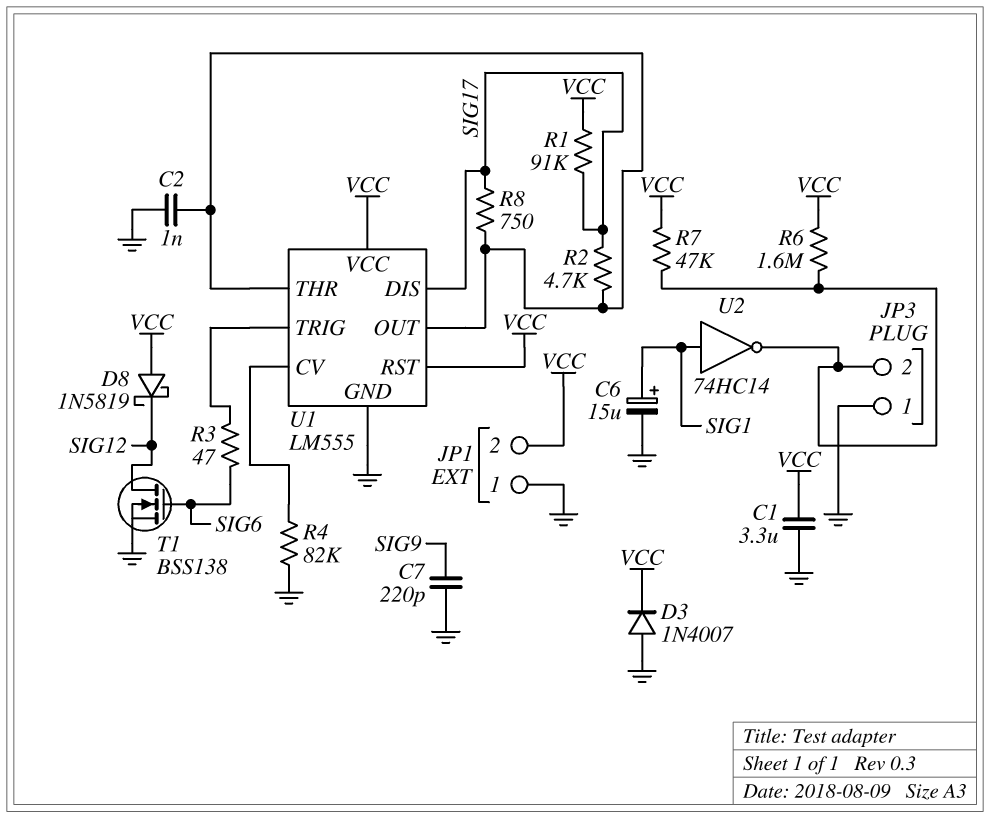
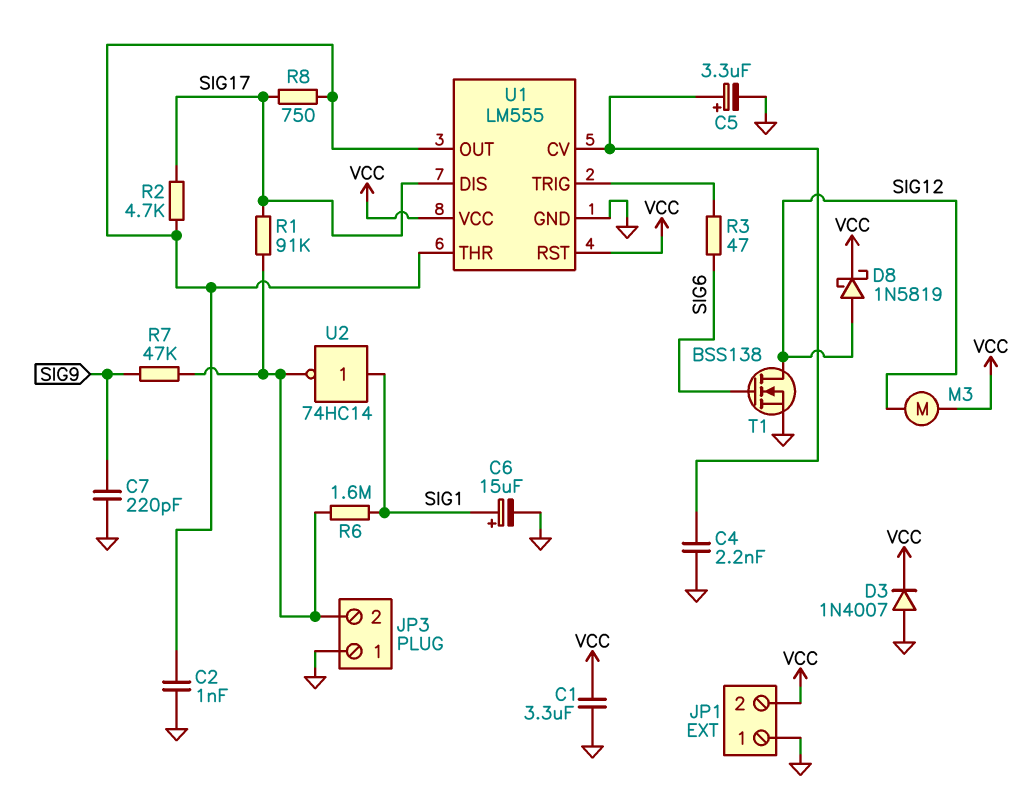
C4: none -> 2.2nF (GND, U1/CV)
C5: none -> 3.3uF (plus U1/CV, minus GND)
D8: schottky 1N5819 (A VCC, K SIG12) -> schottky 1N5819 (A SIG12, K VCC)
M3: none -> motor (SIG12, VCC)
R1: 91k (SIG17, VCC) -> 91k (JP3/2, SIG17)
R4: 82k (GND, U1/CV) -> none
R6: 1.6M (JP3/2, VCC) -> 1.6M (JP3/2, SIG1)
R7: 47k (JP3/2, VCC) -> 47k (JP3/2, SIG9)

